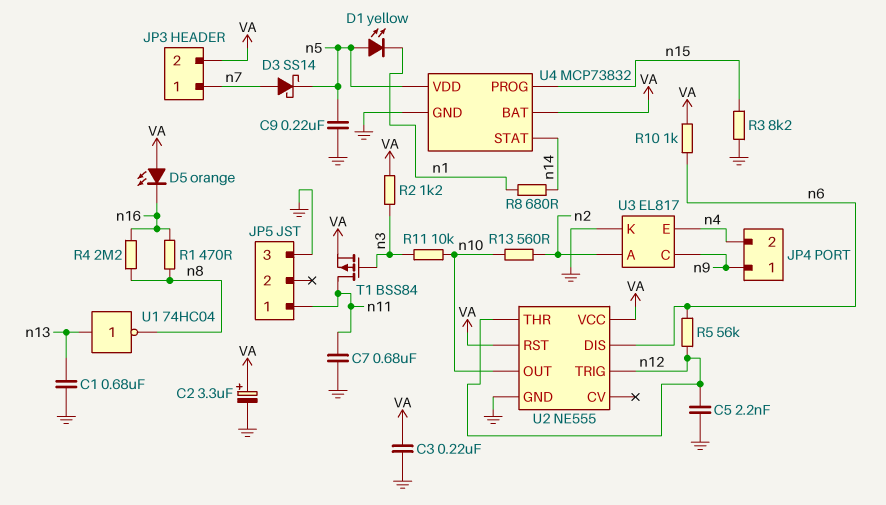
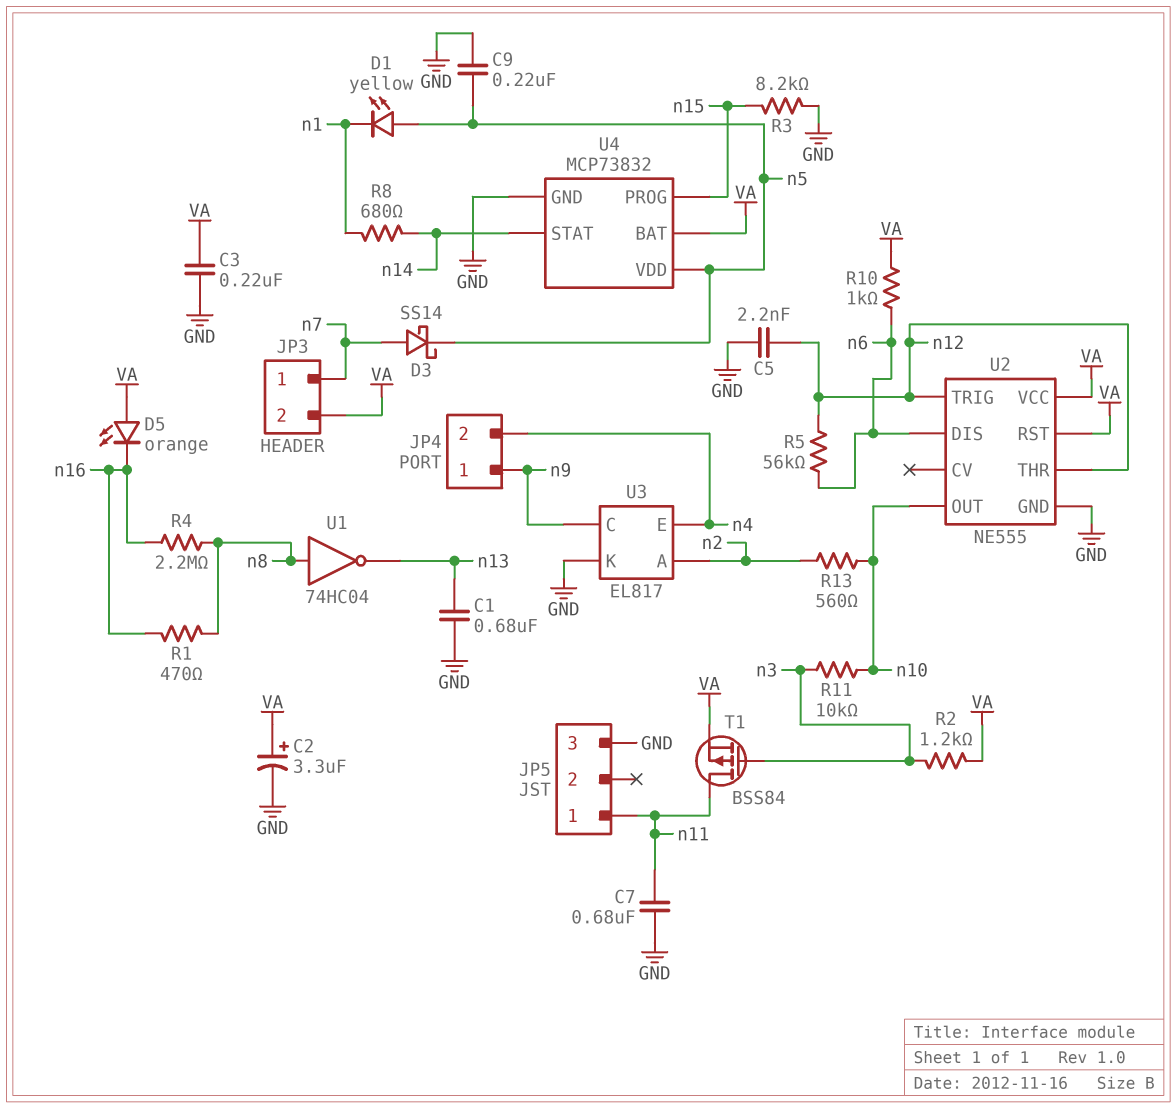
U1: NOT 74HC04 (in n13, out n8) -> NOT 74HC04 (in n8, out n13)

